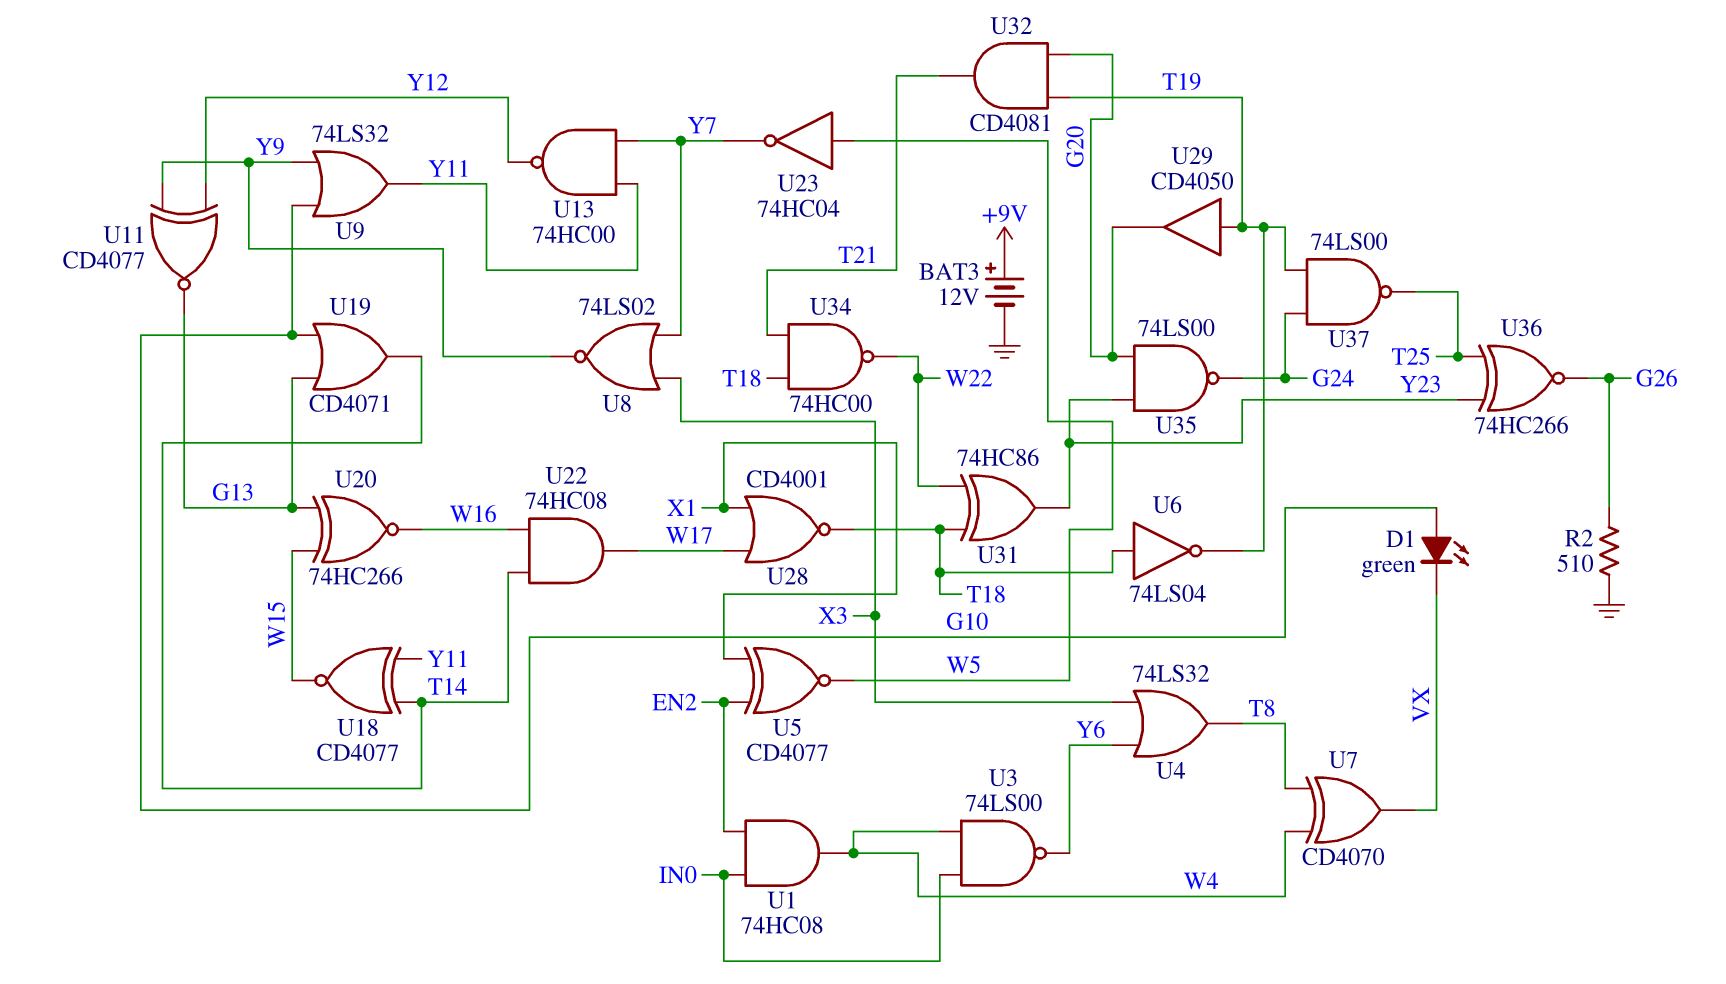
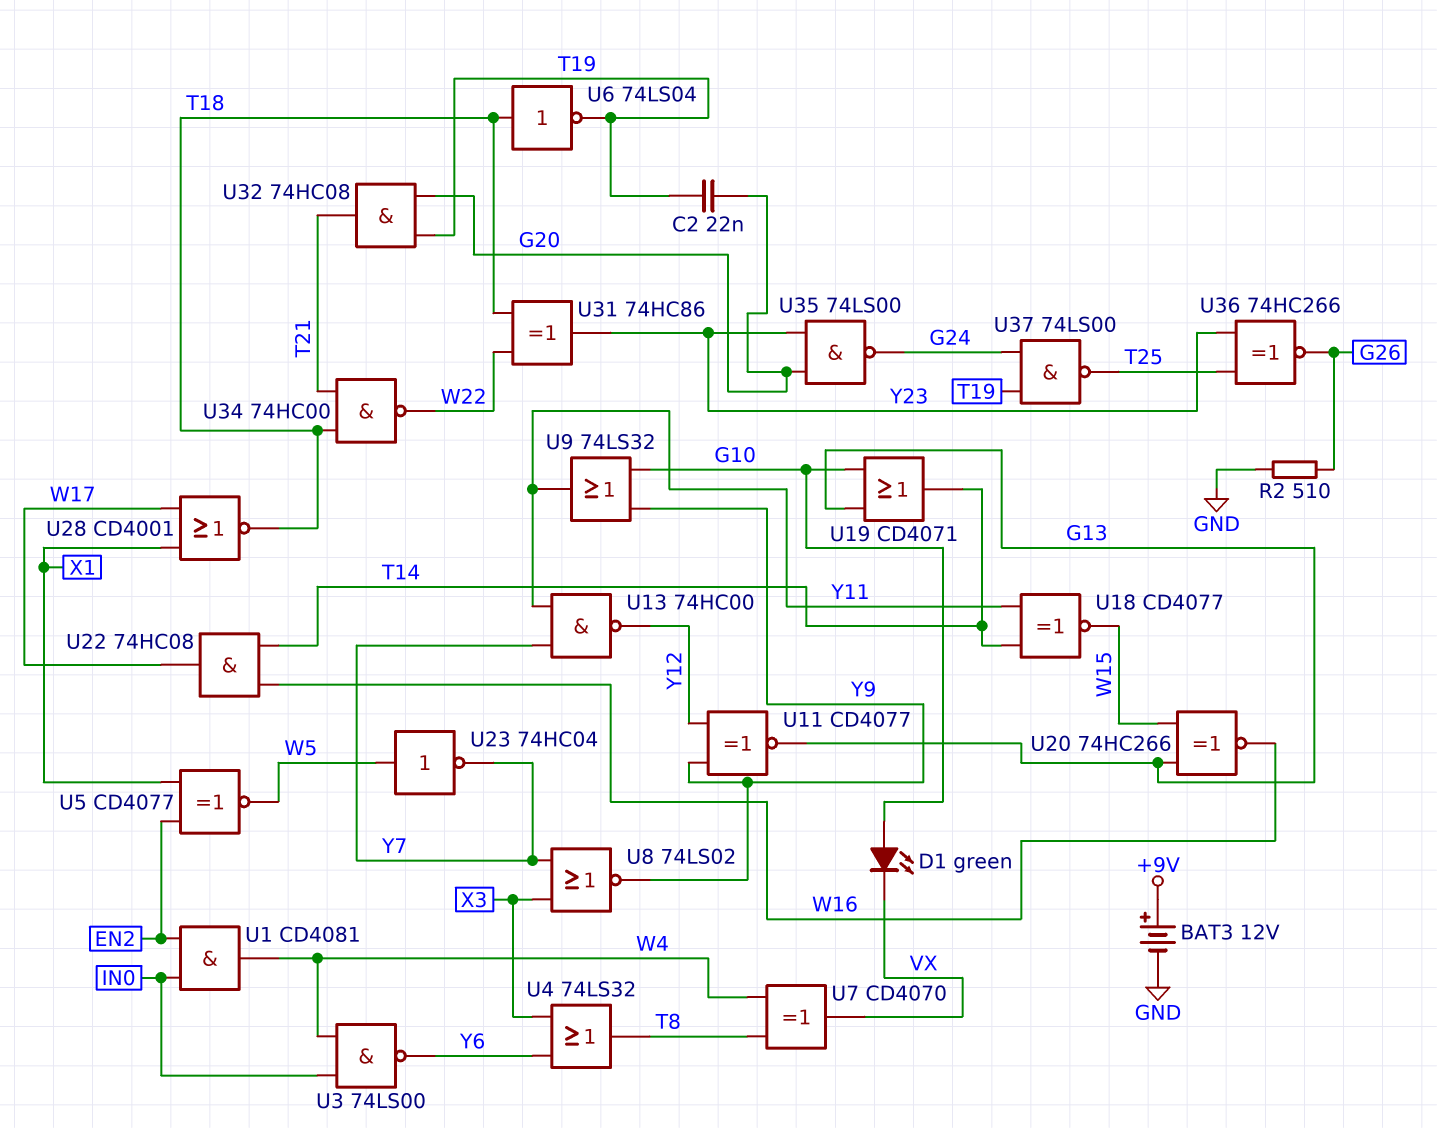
C2: none -> 22nF (G20, T19)
U1: AND 74HC08 (in EN2, in IN0, out W4) -> AND CD4081 (in EN2, in IN0, out W4)
U29: buffer CD4050 (in T19, out G20) -> none
U32: AND CD4081 (in G20, in T19, out T21) -> AND 74HC08 (in G20, in T19, out T21)

